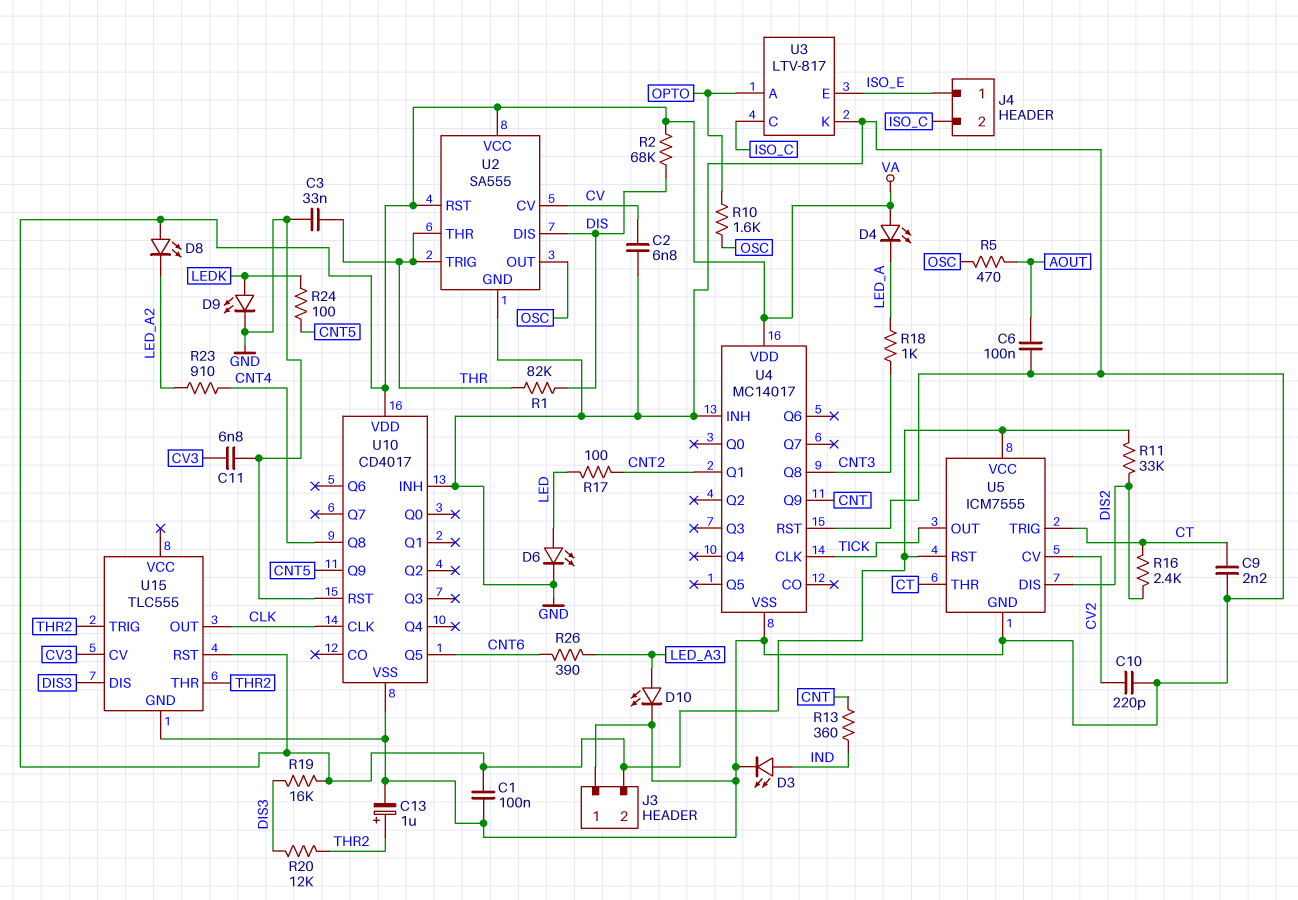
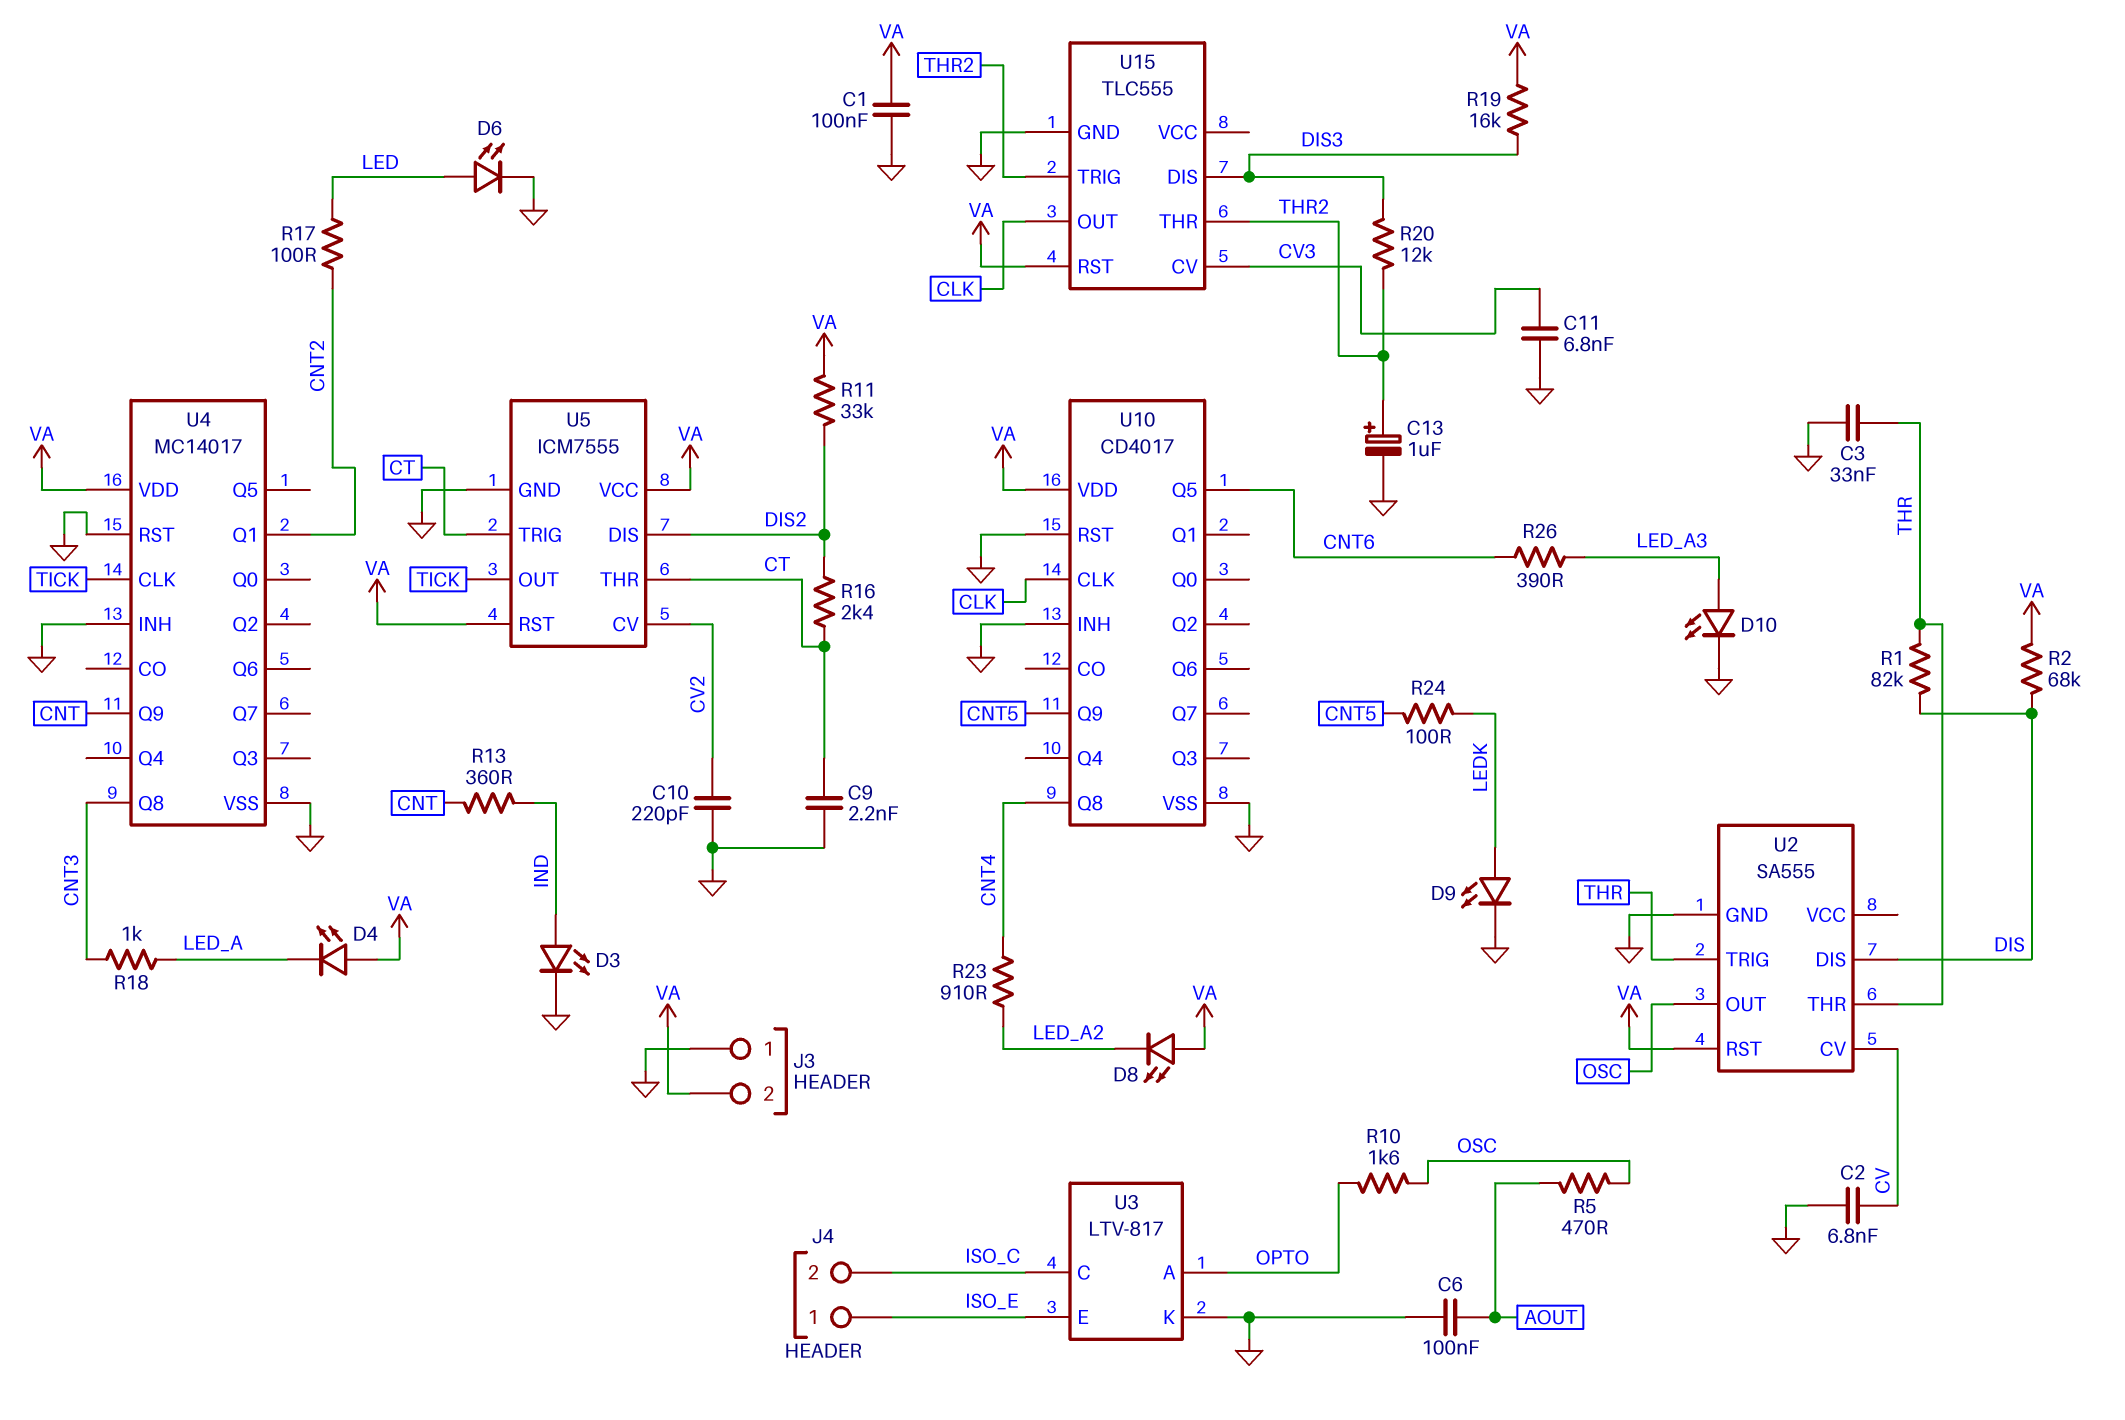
U2 pin VCC: VA -> none

